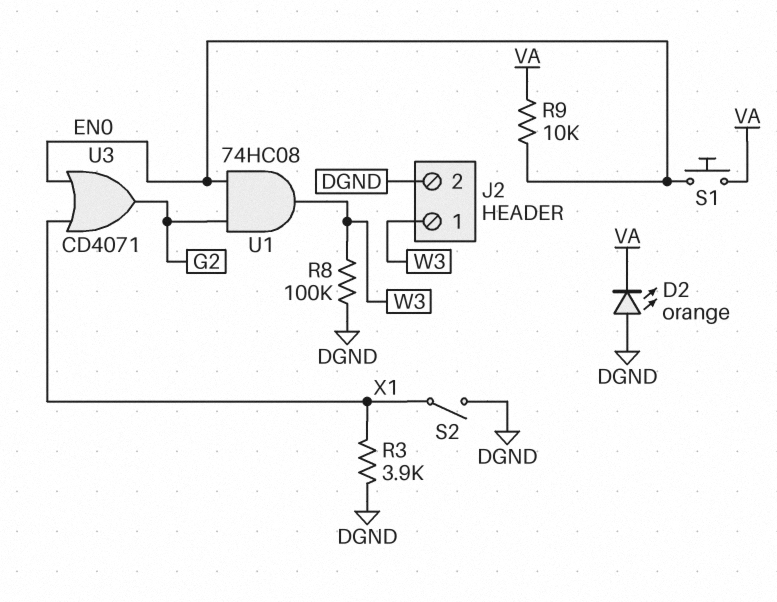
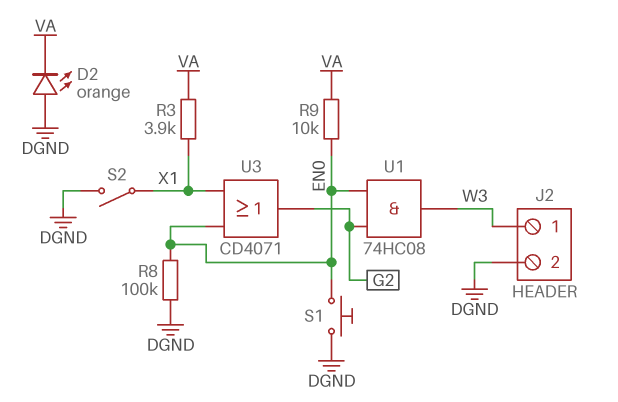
R3: 3.9k (DGND, X1) -> 3.9k (VA, X1)
R8: 100k (DGND, W3) -> 100k (DGND, EN0)
S1: button (EN0, VA) -> button (DGND, EN0)

